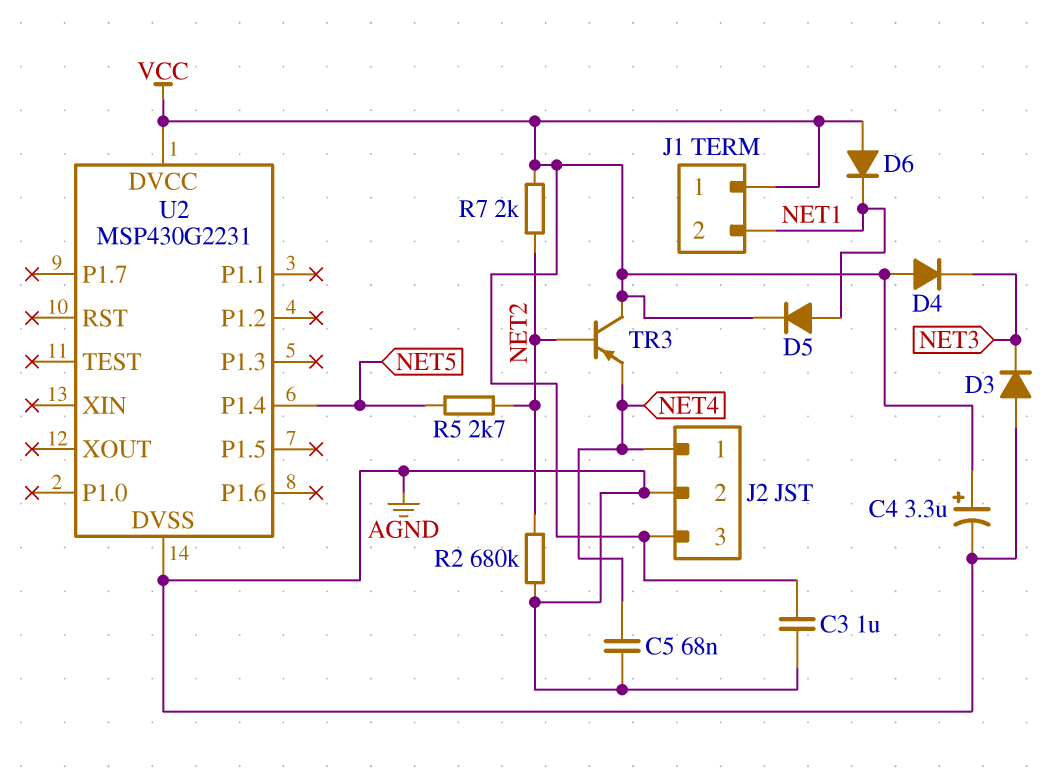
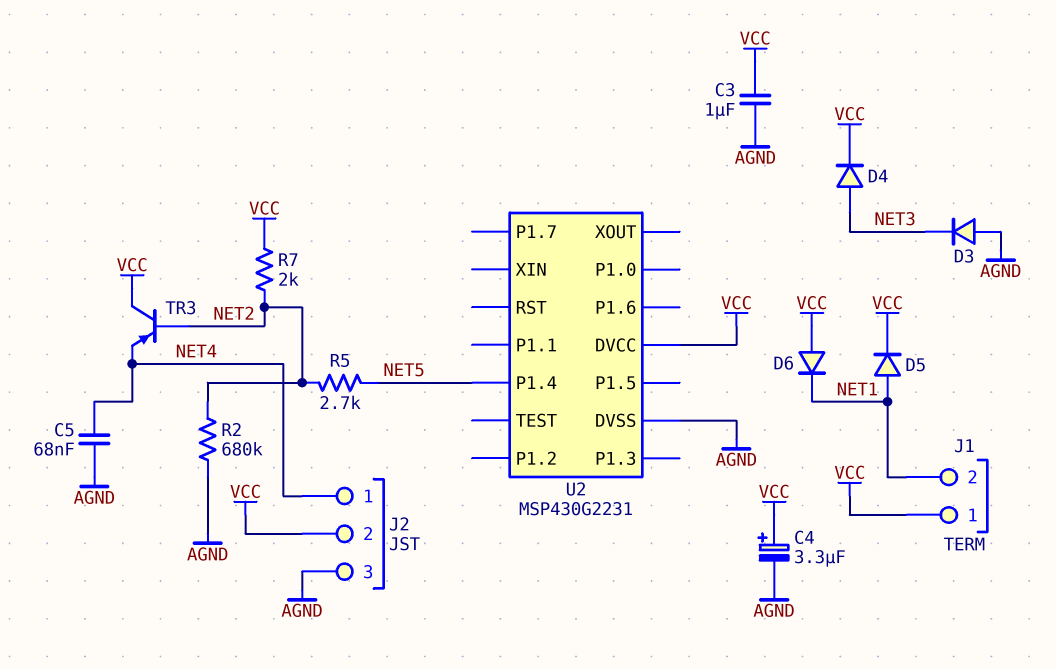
D4: diode (A VCC, K NET3) -> diode (A NET3, K VCC)
J2 pin 2: AGND -> VCC
J2 pin 3: VCC -> AGND

